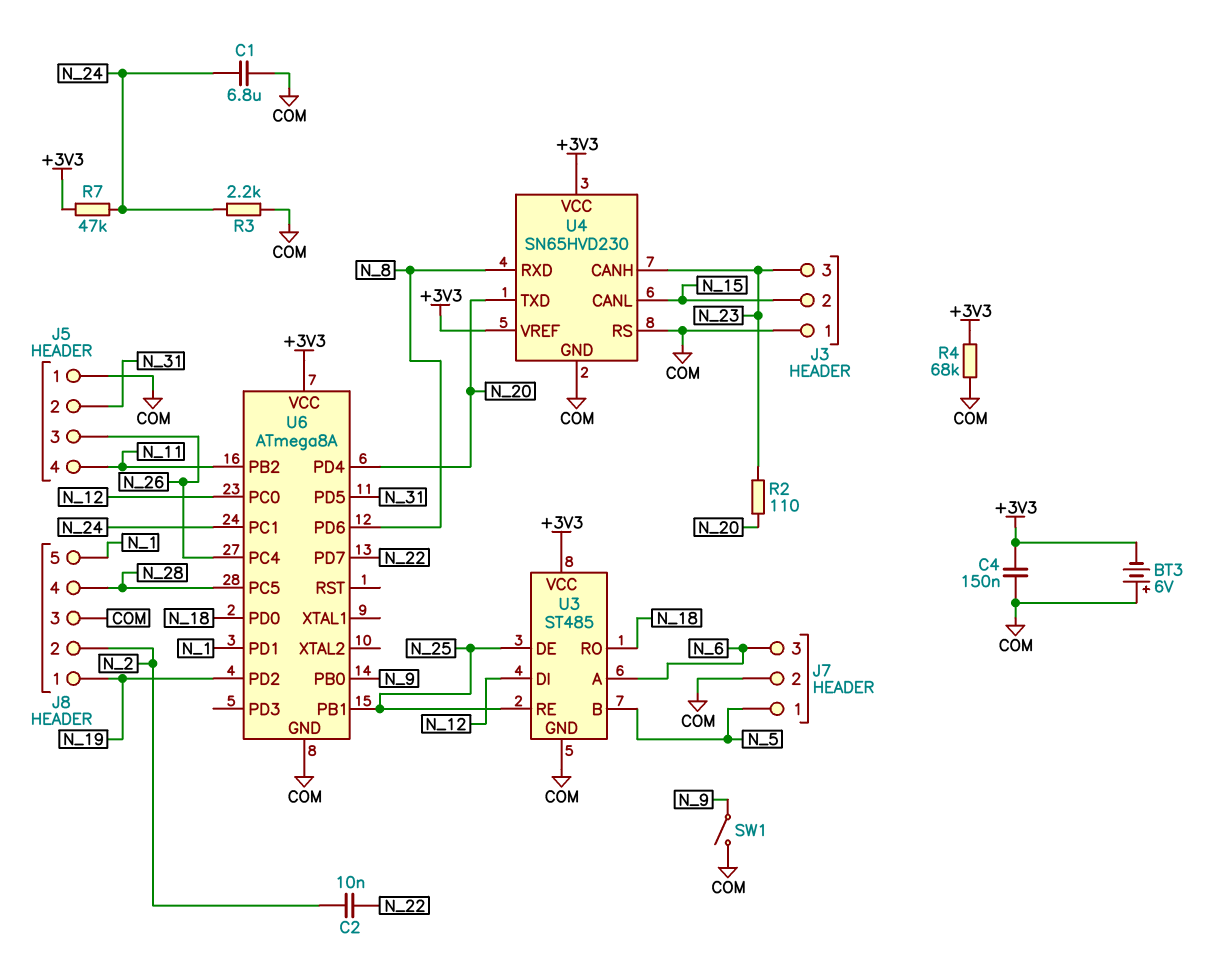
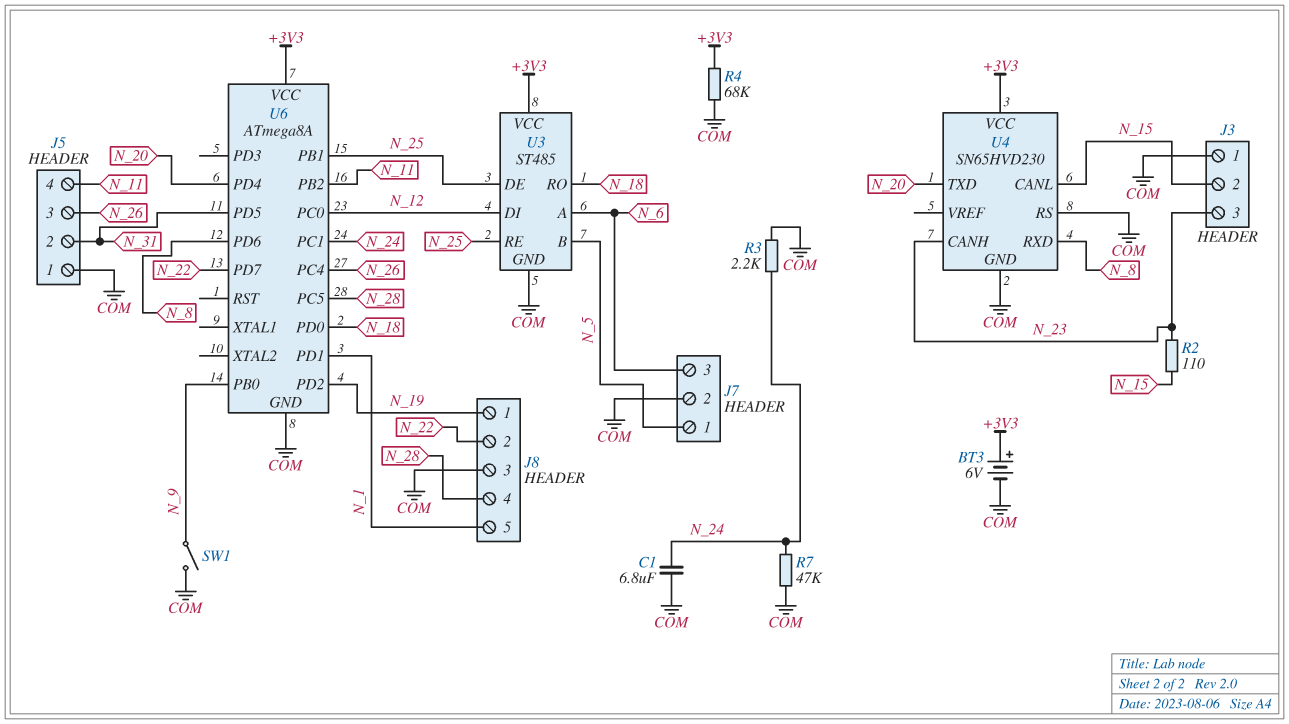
BT3: 6V (plus COM, minus +3V3) -> 6V (plus +3V3, minus COM)
C2: 10nF (N_2, N_22) -> none
C4: 150nF (+3V3, COM) -> none
J8 pin 2: N_2 -> N_22
R2: 110 (N_20, N_23) -> 110 (N_15, N_23)
R7: 47k (+3V3, N_24) -> 47k (COM, N_24)
U4 pin VREF: +3V3 -> none

